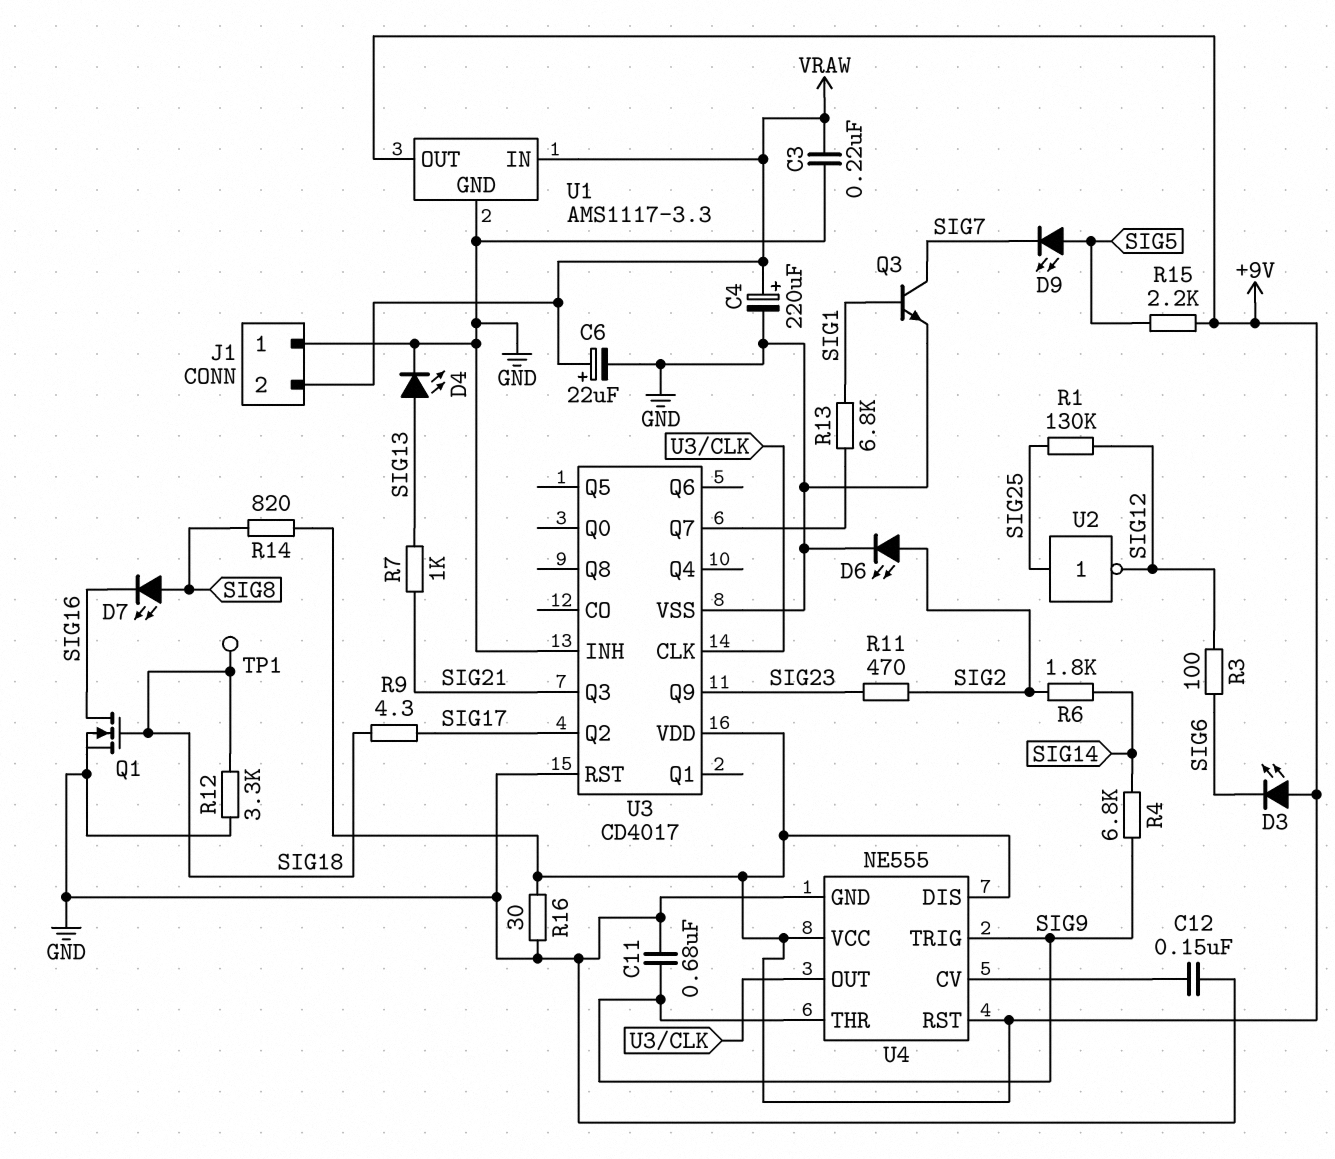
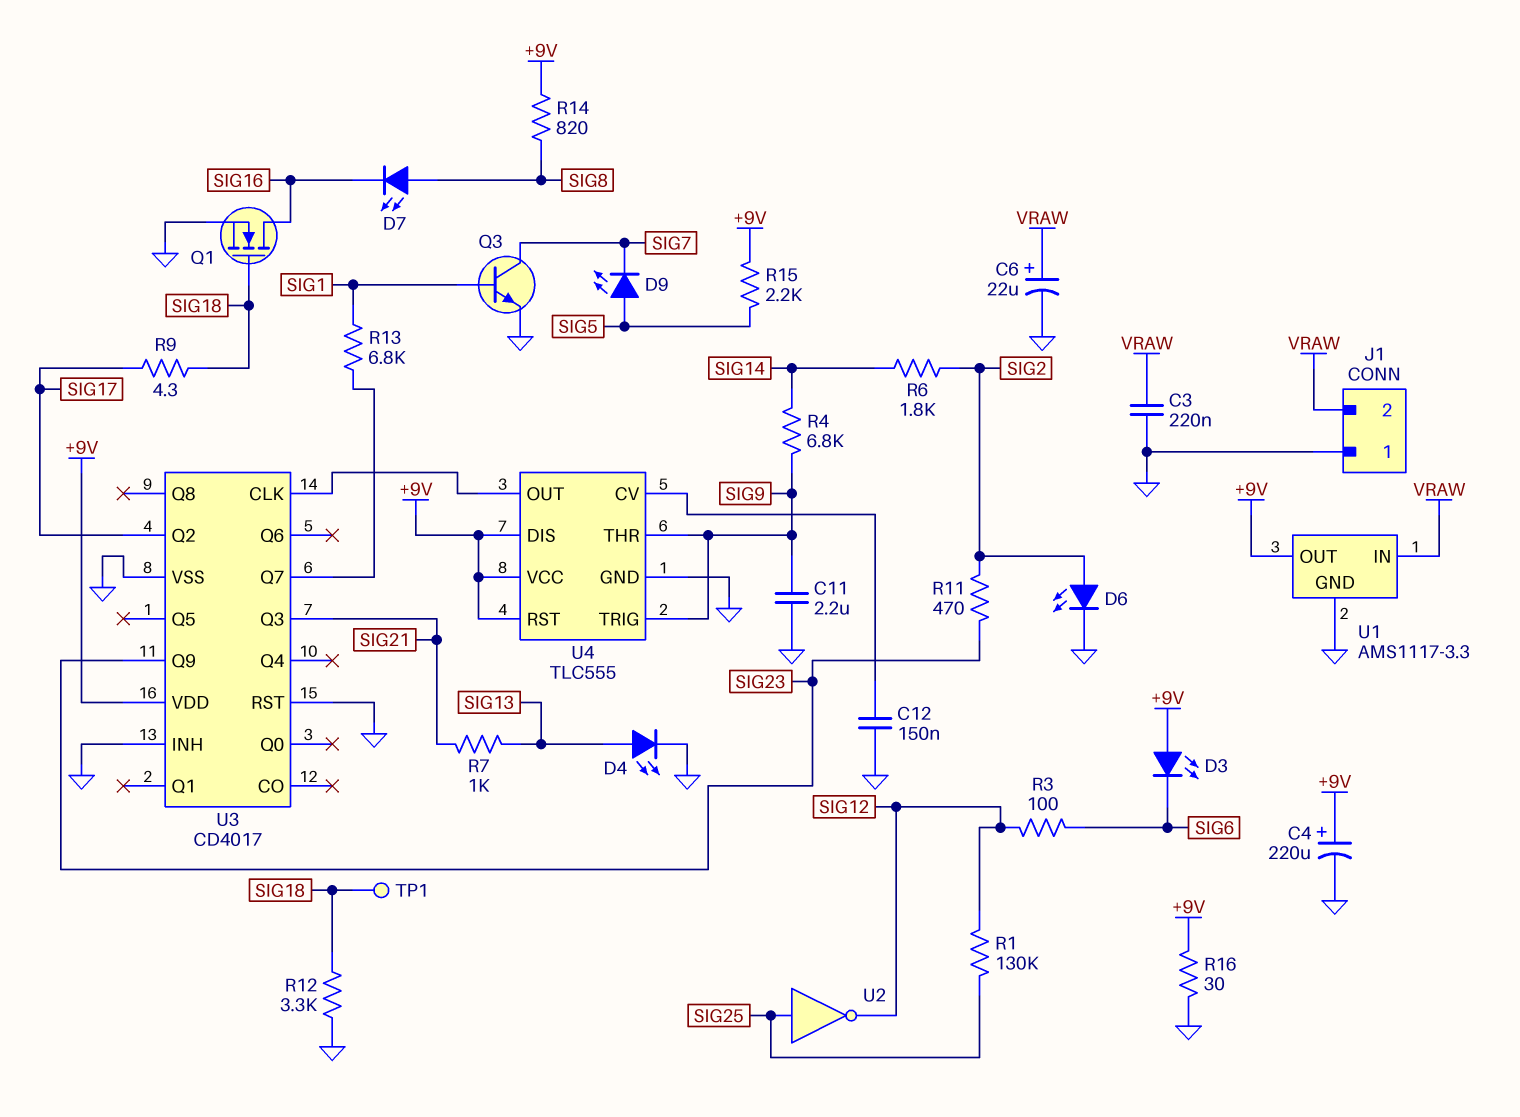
C4: 220uF (plus VRAW, minus GND) -> 220uF (plus +9V, minus GND)
C11: 680nF (GND, SIG9) -> 2.2uF (GND, SIG9)
U4: NE555 -> TLC555

